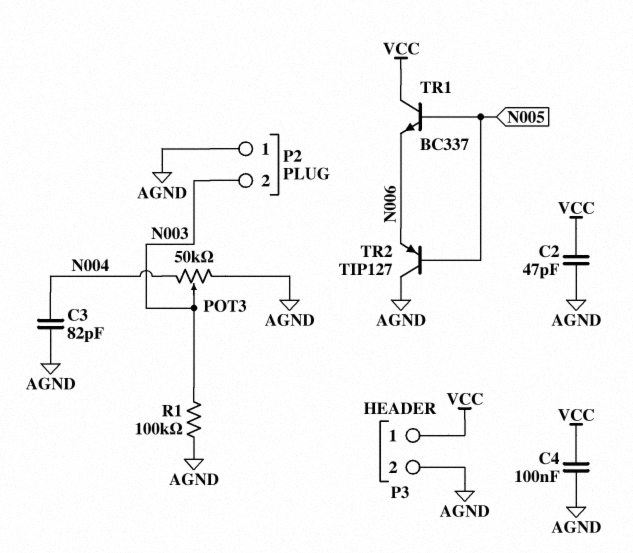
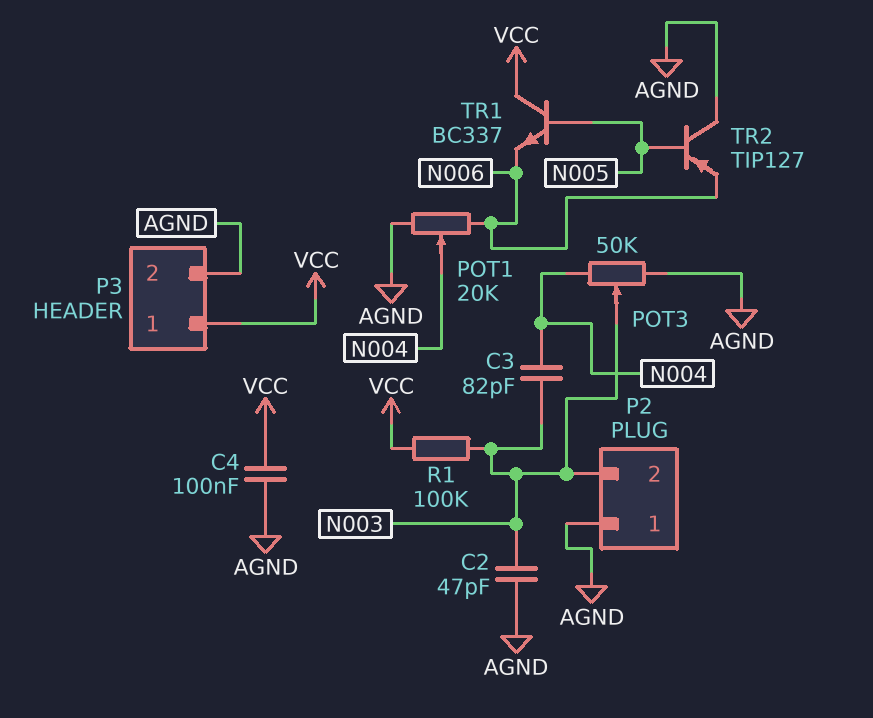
C2: 47pF (AGND, VCC) -> 47pF (AGND, N003)
C3: 82pF (AGND, N004) -> 82pF (N003, N004)
POT1: none -> 20k (AGND, N006, wiper N004)
R1: 100k (AGND, N003) -> 100k (N003, VCC)

